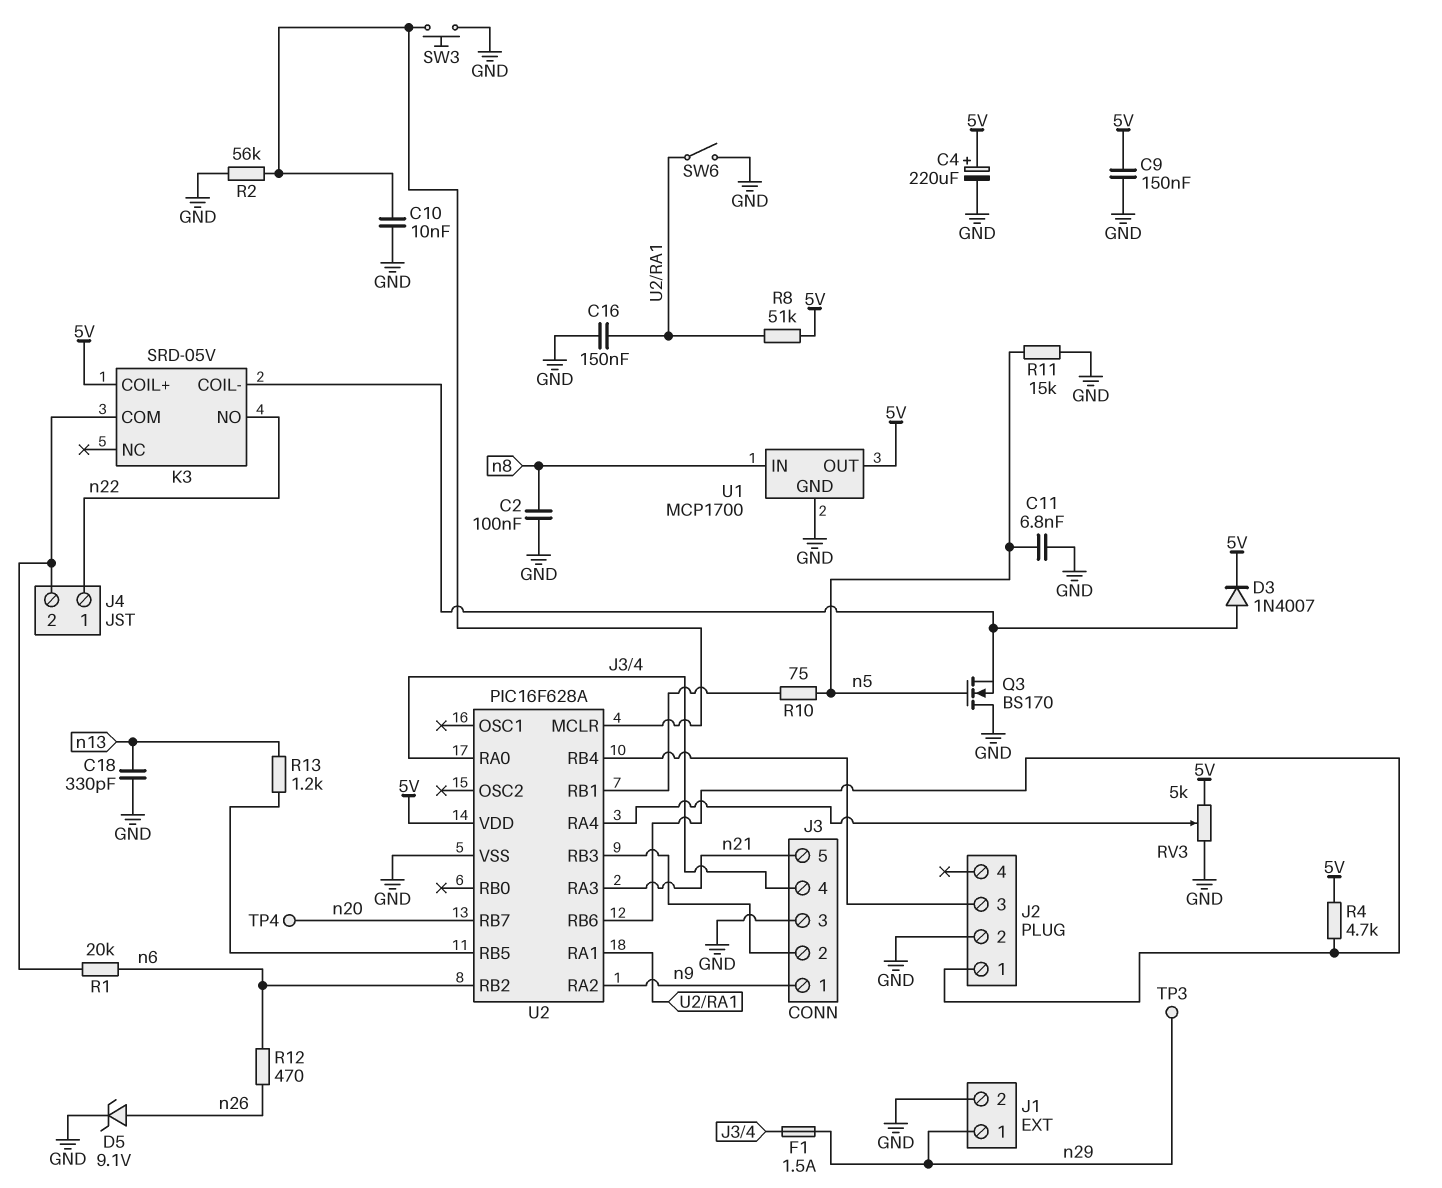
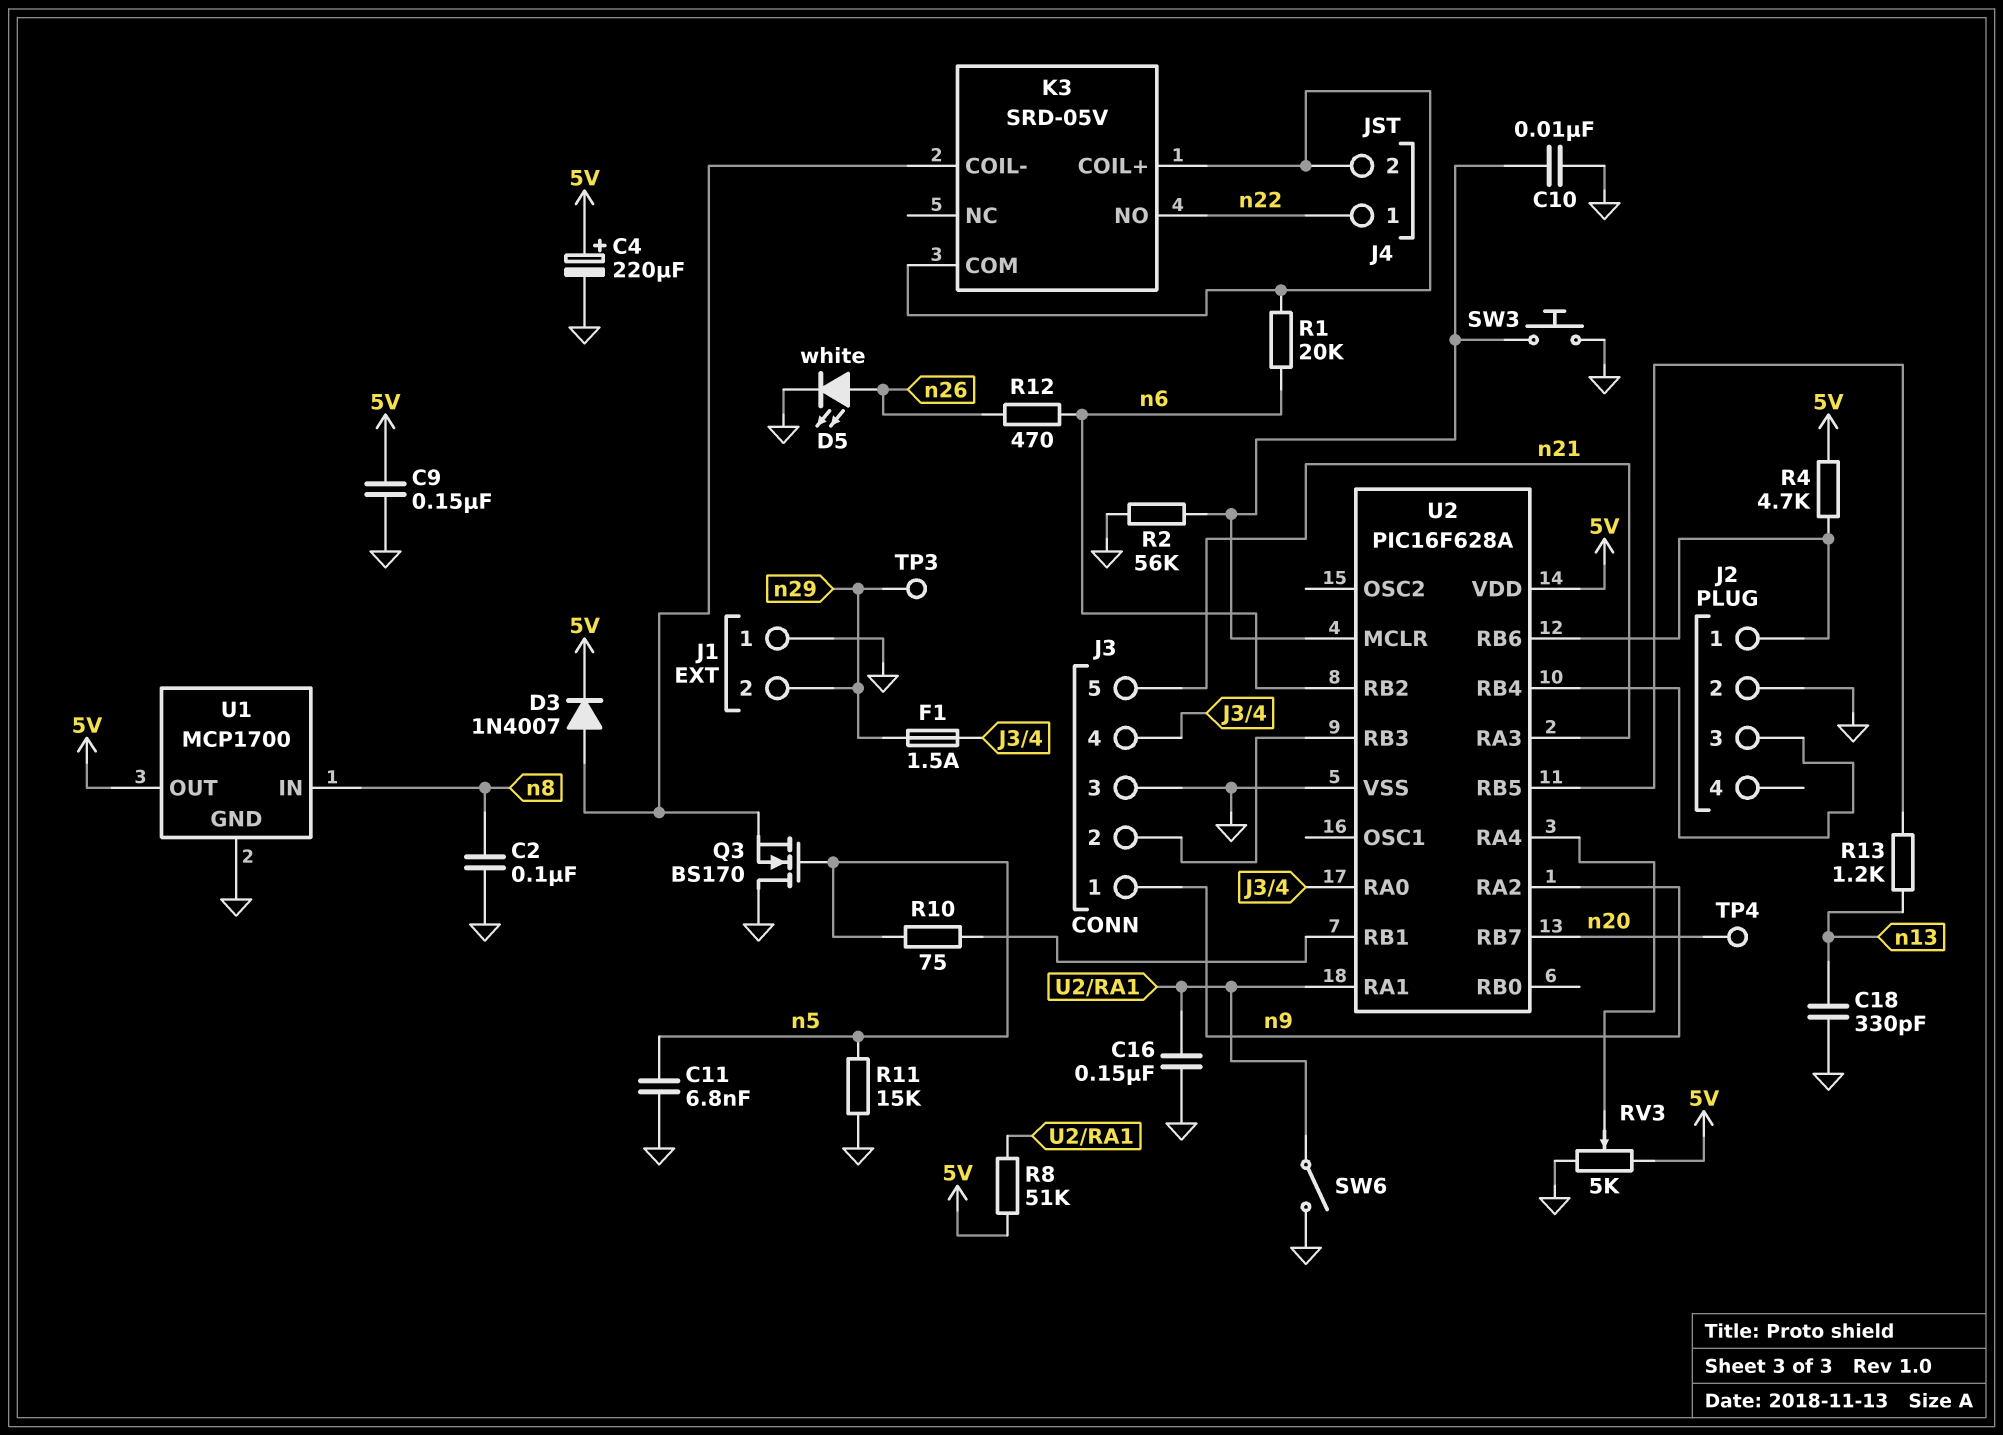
D5: zener 9.1V (A n26, K GND) -> LED white (A n26, K GND)
J1 pin 1: n29 -> GND
J1 pin 2: GND -> n29
K3 pin COIL+: 5V -> J4/2

